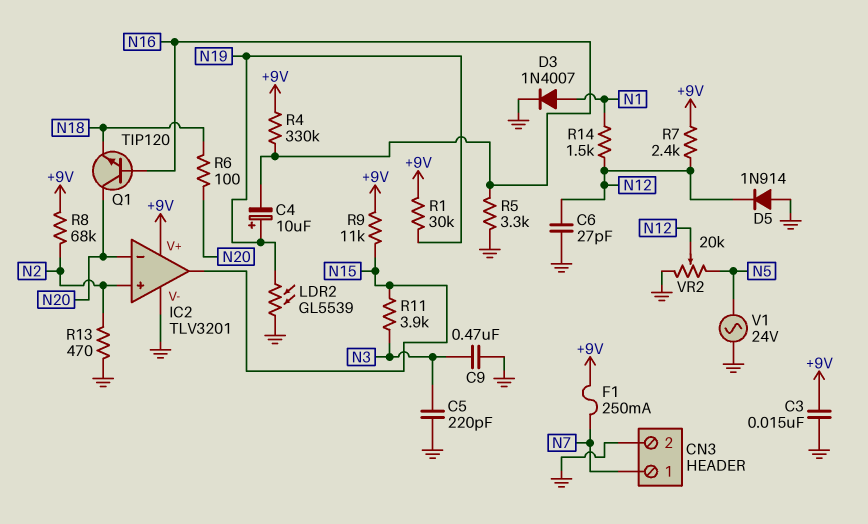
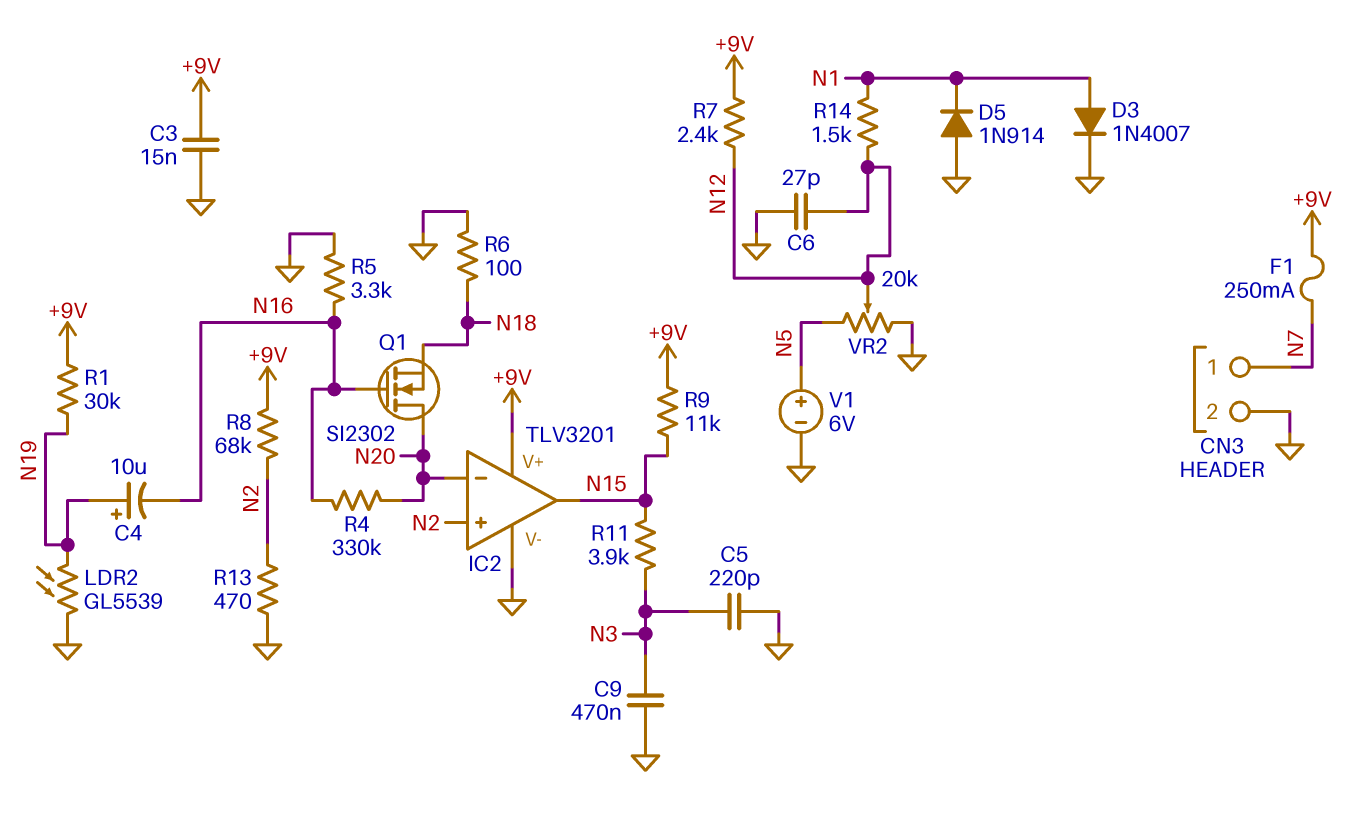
D5: diode 1N914 (A GND, K N12) -> diode 1N914 (A GND, K N1)
Q1: NPN TIP120 (B N16, C N20, E N18) -> NMOS SI2302 (G N16, D N20, S N18)
R4: 330k (+9V, N16) -> 330k (N16, N20)
R6: 100 (N18, N20) -> 100 (GND, N18)
V1: AC 24V (GND, N5) -> 6V (plus N5, minus GND)

